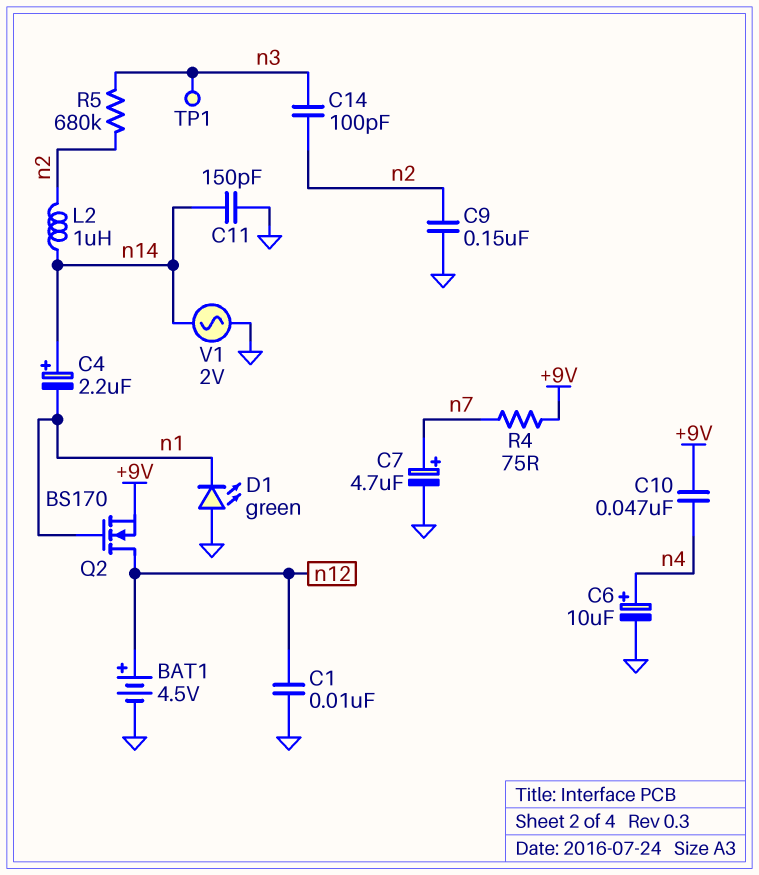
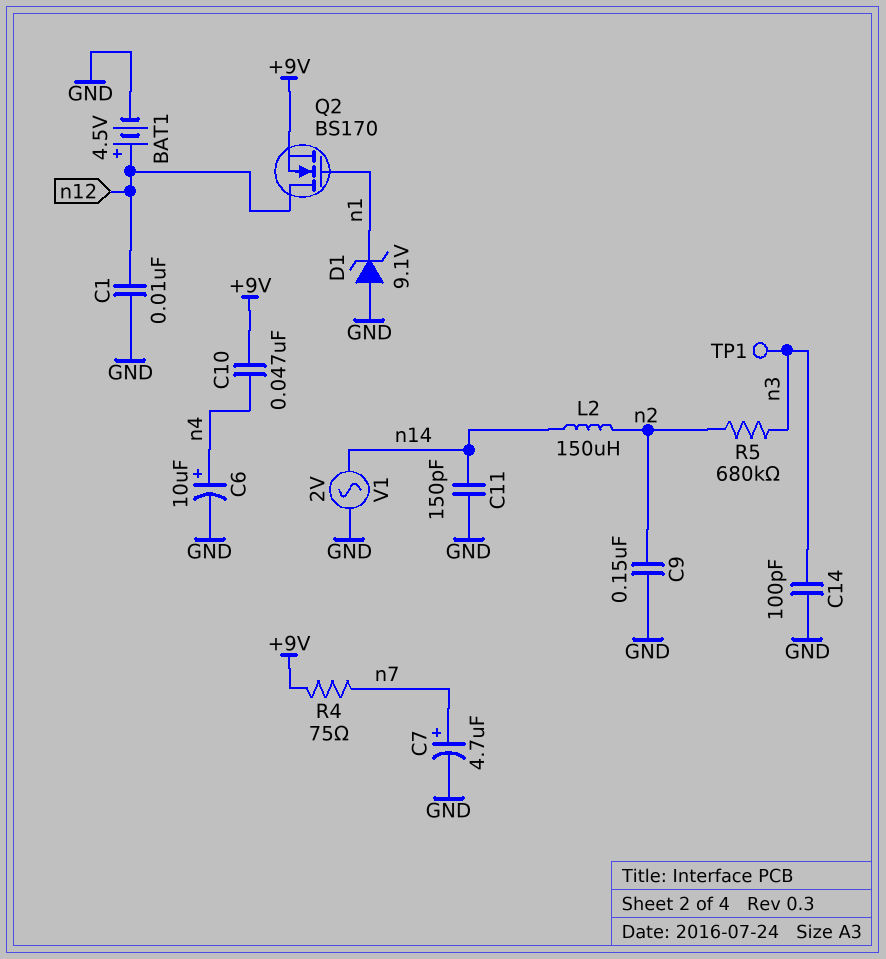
C4: 2.2uF (plus n14, minus n1) -> none
C14: 100pF (n2, n3) -> 100pF (GND, n3)
D1: LED green (A GND, K n1) -> zener 9.1V (A GND, K n1)
L2: 1uH (n2, n14) -> 150uH (n2, n14)

